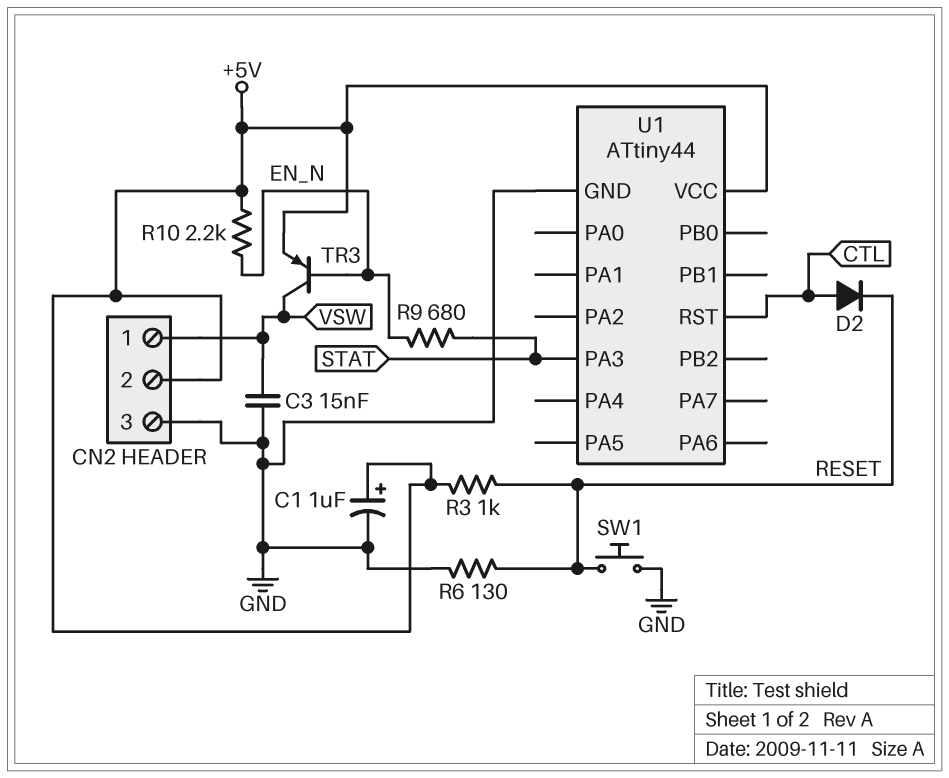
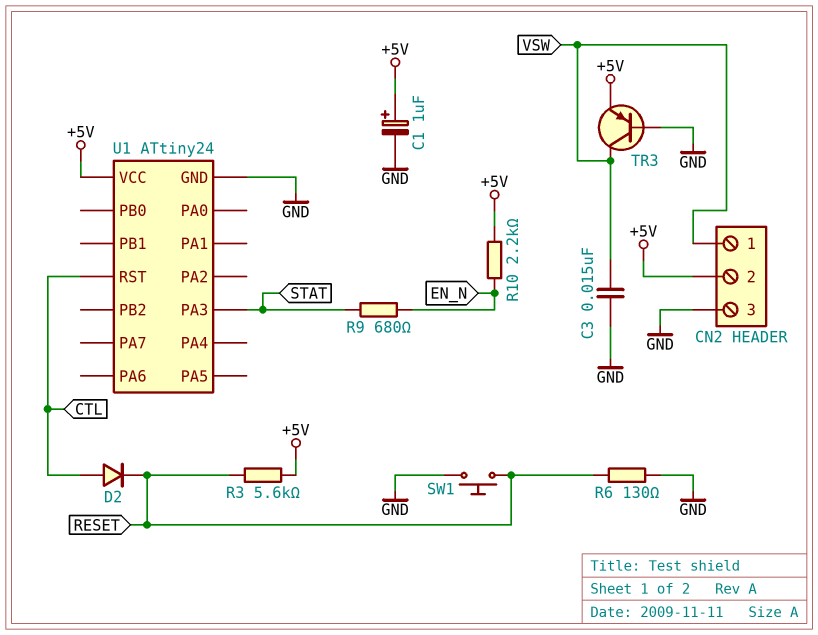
R3: 1k (+5V, RESET) -> 5.6k (+5V, RESET)
TR3: PNP (B EN_N, C VSW, E +5V) -> PNP (B GND, C VSW, E +5V)
U1: ATtiny44 -> ATtiny24

